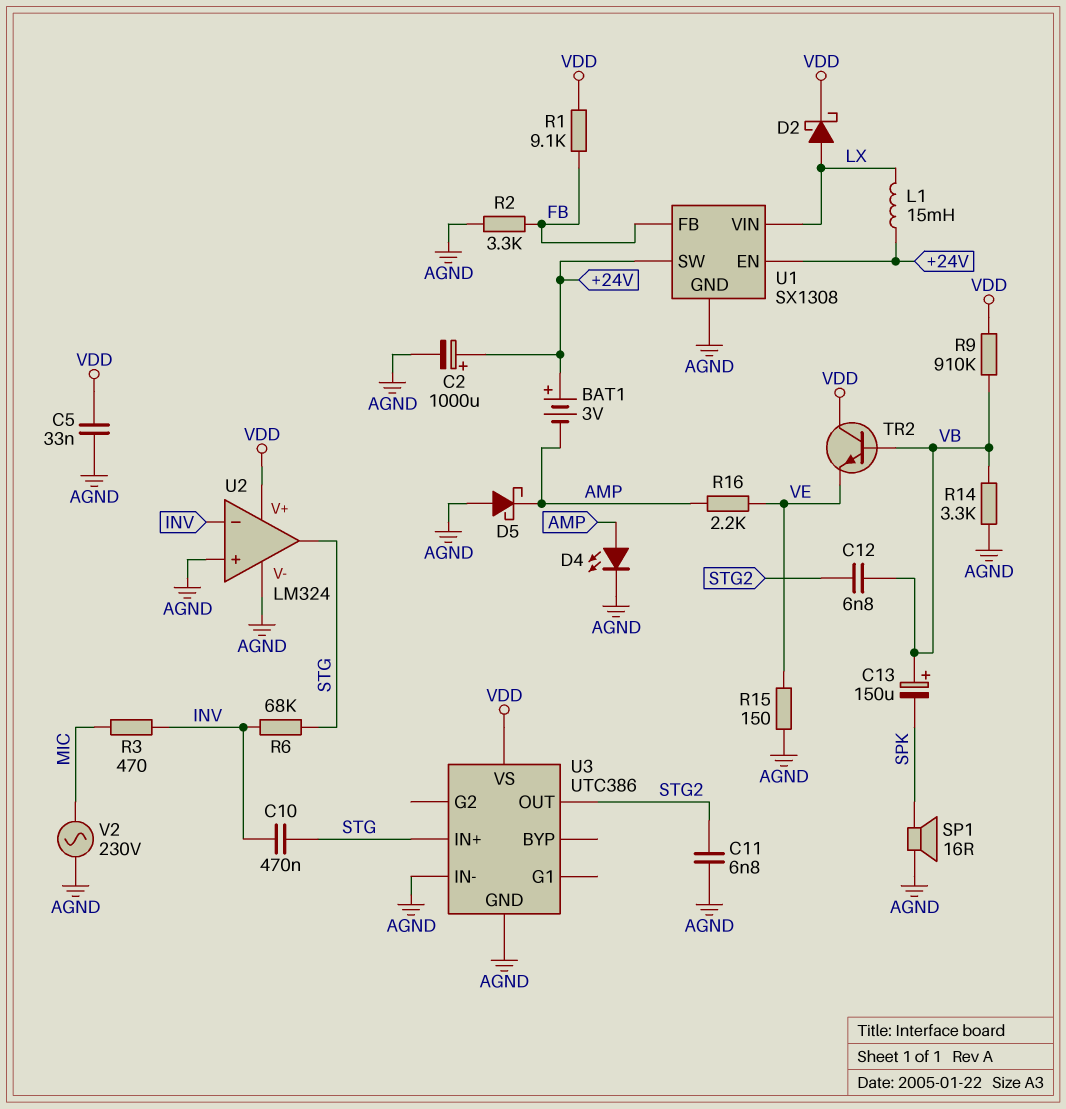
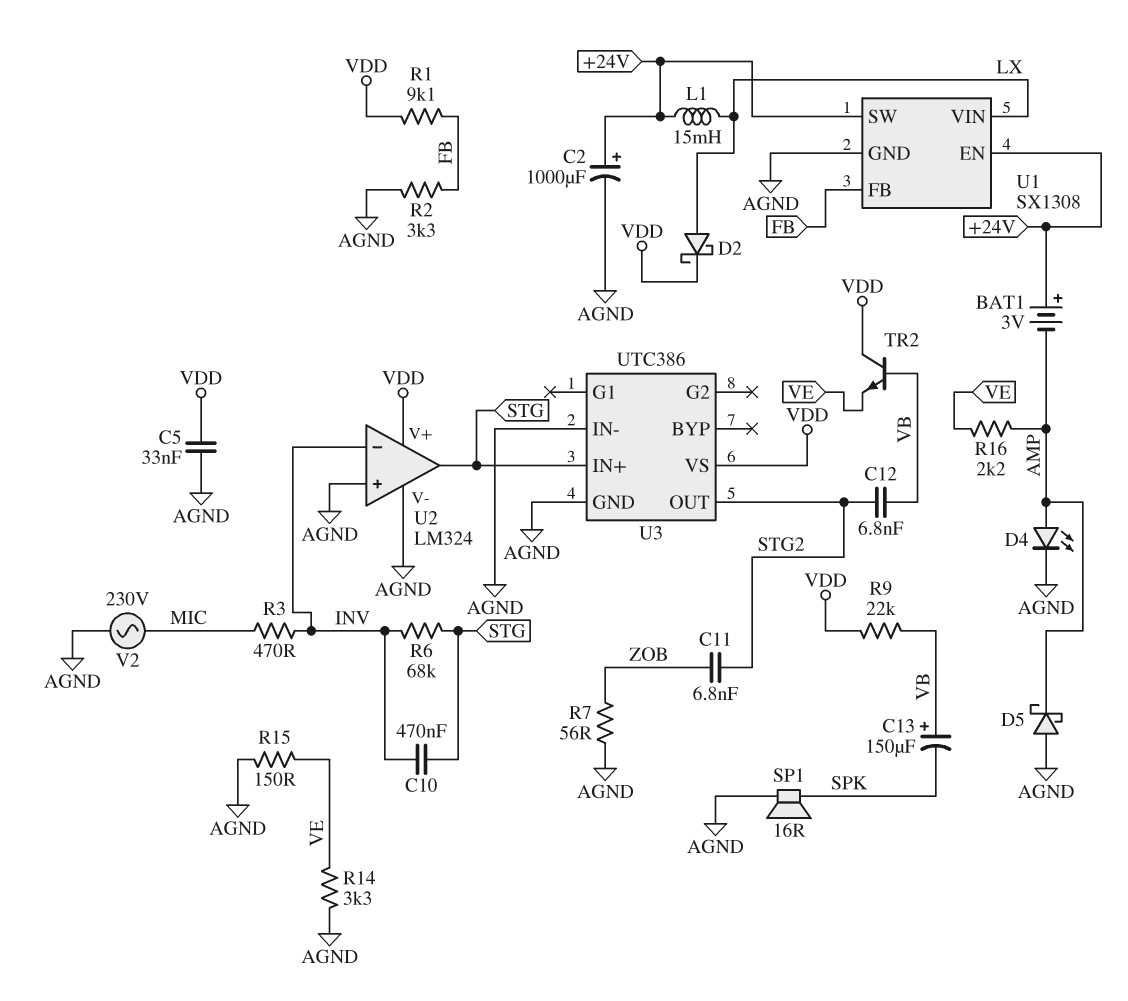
C11: 6.8nF (AGND, STG2) -> 6.8nF (STG2, ZOB)
R7: none -> 56 (AGND, ZOB)
R9: 910k (VB, VDD) -> 22k (VB, VDD)
R14: 3.3k (AGND, VB) -> 3.3k (AGND, VE)

